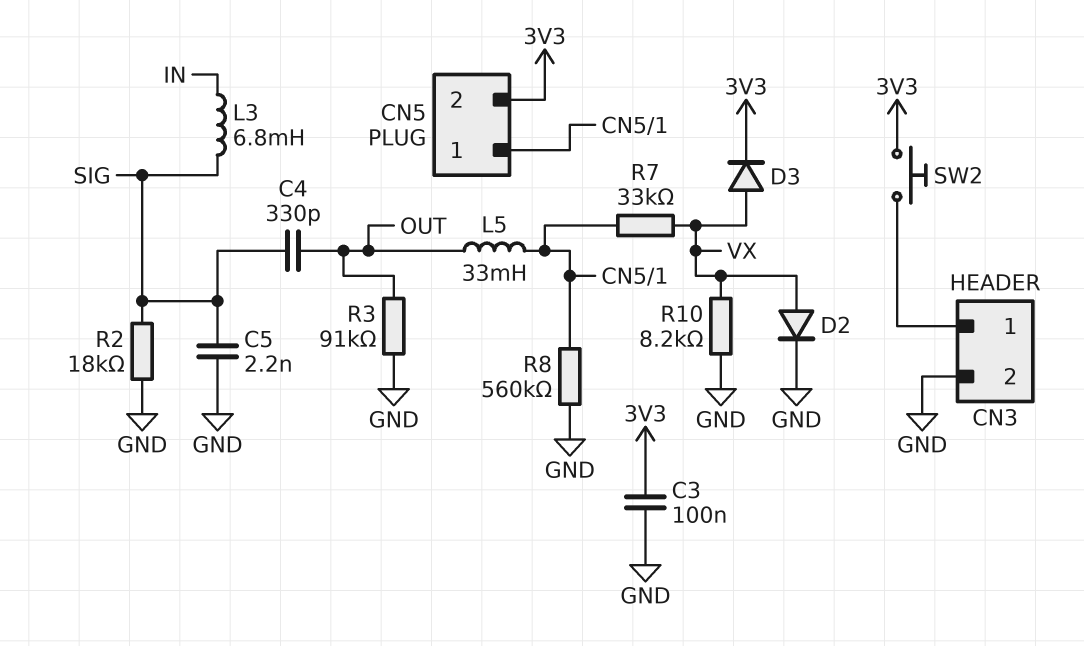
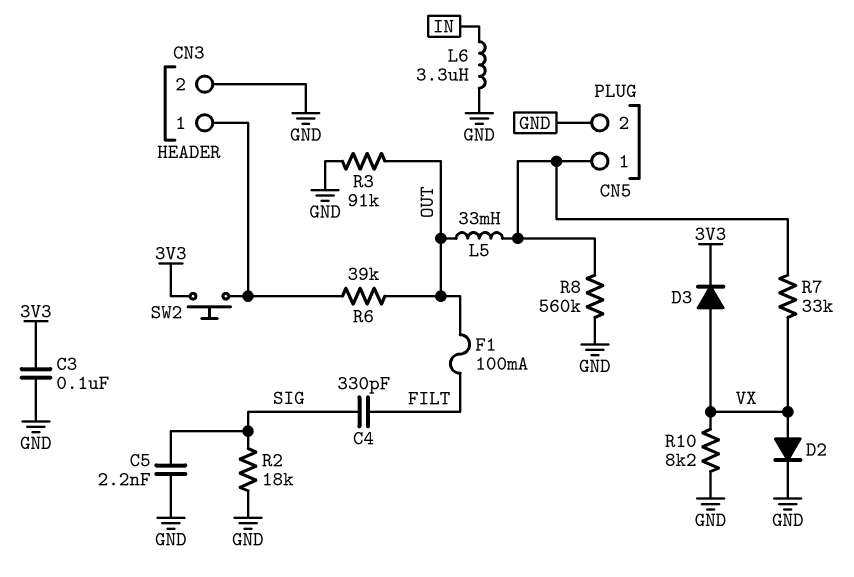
C4: 330pF (OUT, SIG) -> 330pF (FILT, SIG)
CN5 pin 2: 3V3 -> GND
F1: none -> 100mA (FILT, OUT)
L3: 6.8mH (IN, SIG) -> none
L6: none -> 3.3uH (GND, IN)
R6: none -> 39k (CN3/1, OUT)

